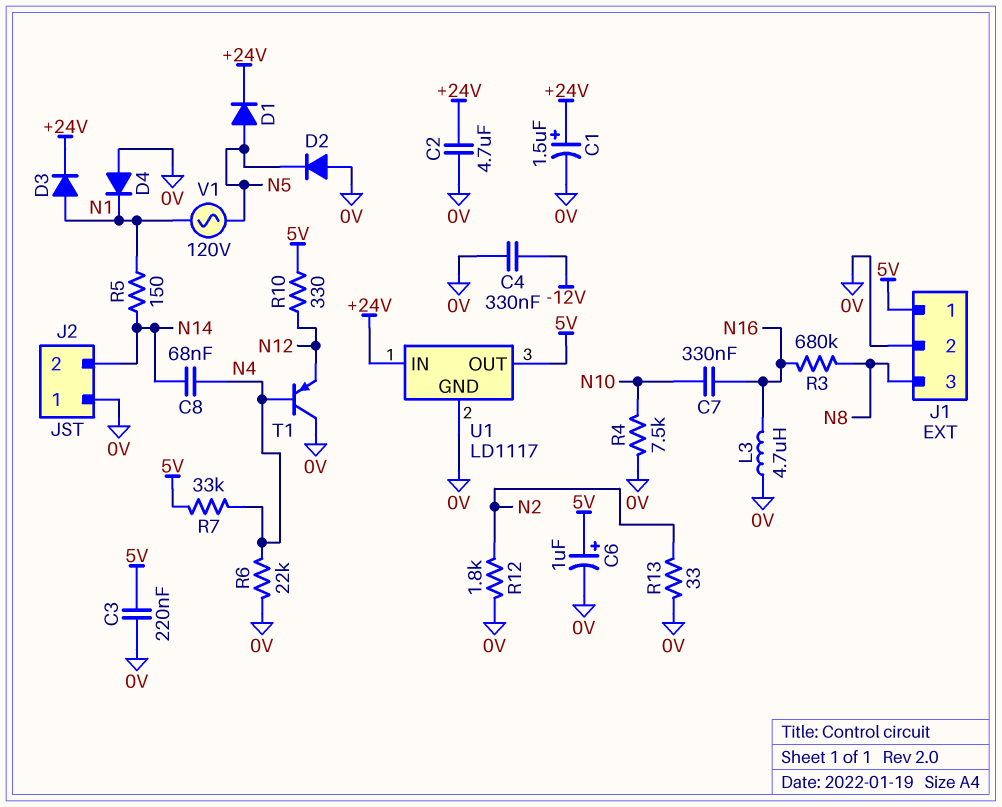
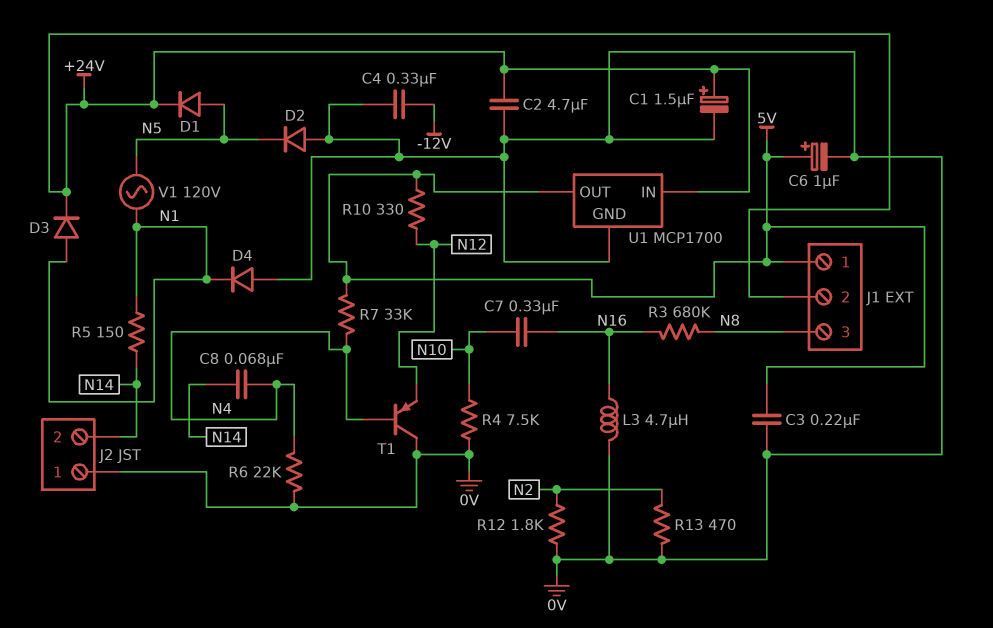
J1 pin 2: 0V -> +24V
R13: 33 (0V, N2) -> 470 (0V, N2)
U1: LD1117 -> MCP1700

